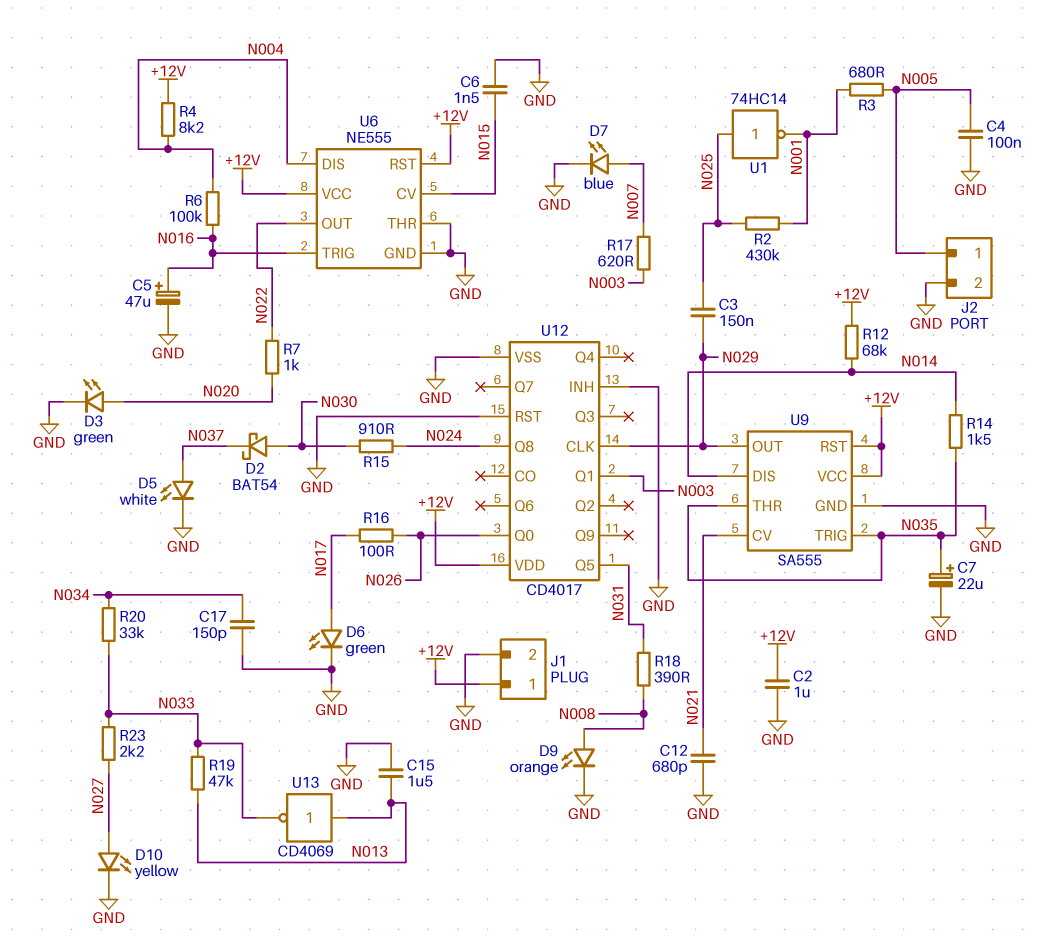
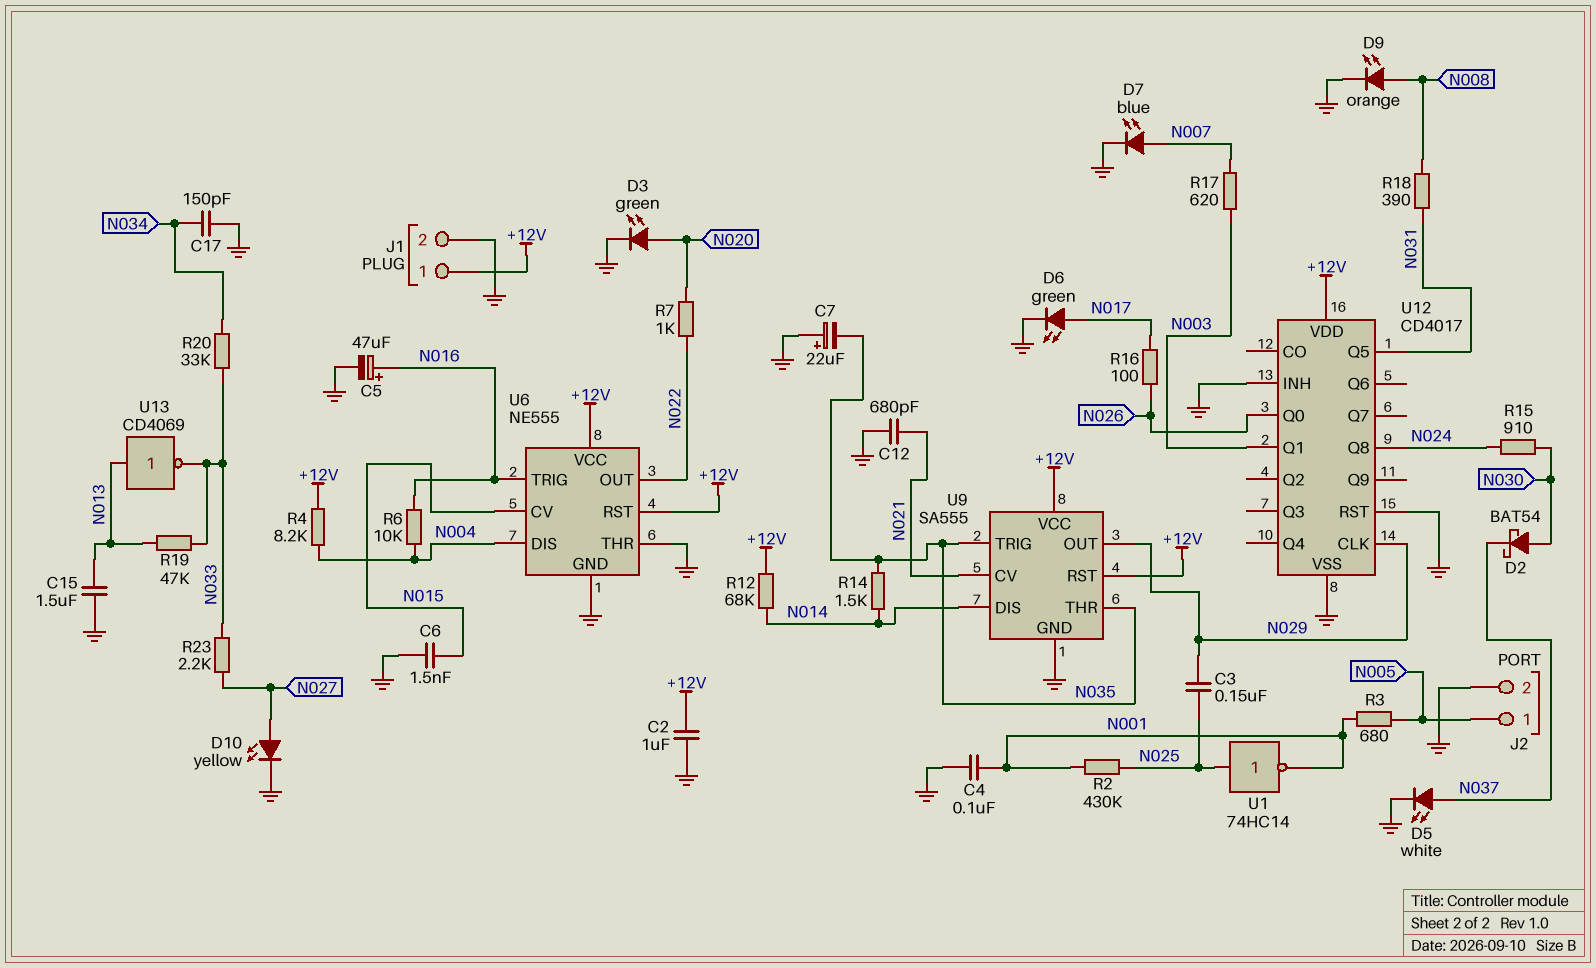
C4: 100nF (GND, N005) -> 100nF (GND, N001)
C7: 22uF (plus N035, minus GND) -> 22uF (plus GND, minus N035)
R6: 100k (N004, N016) -> 10k (N004, N016)

